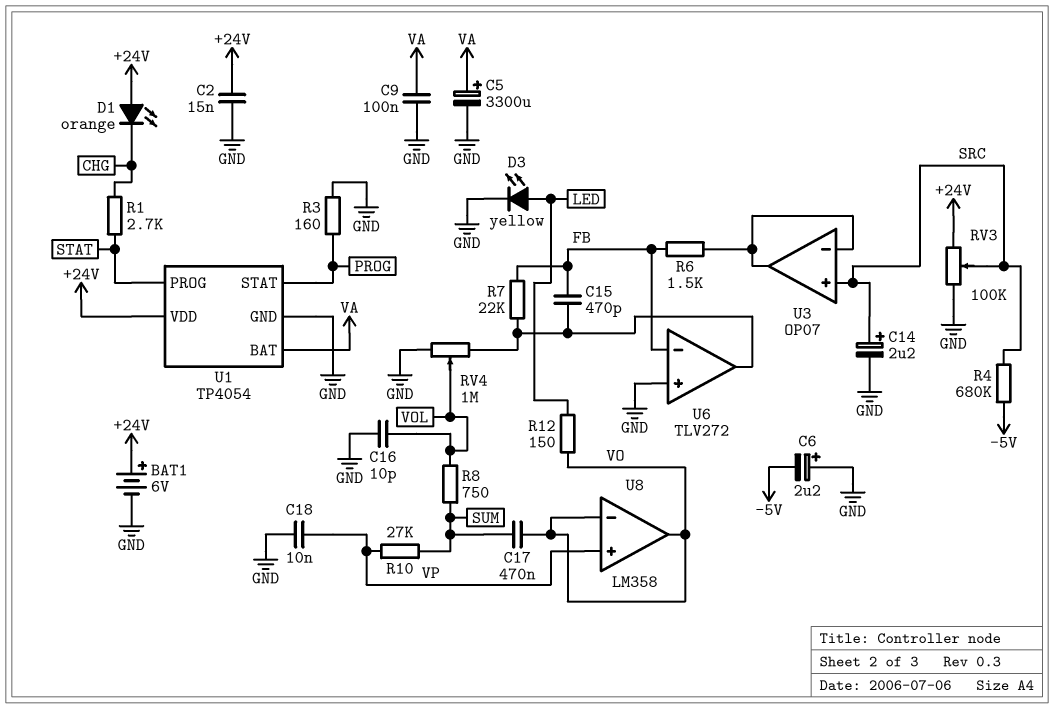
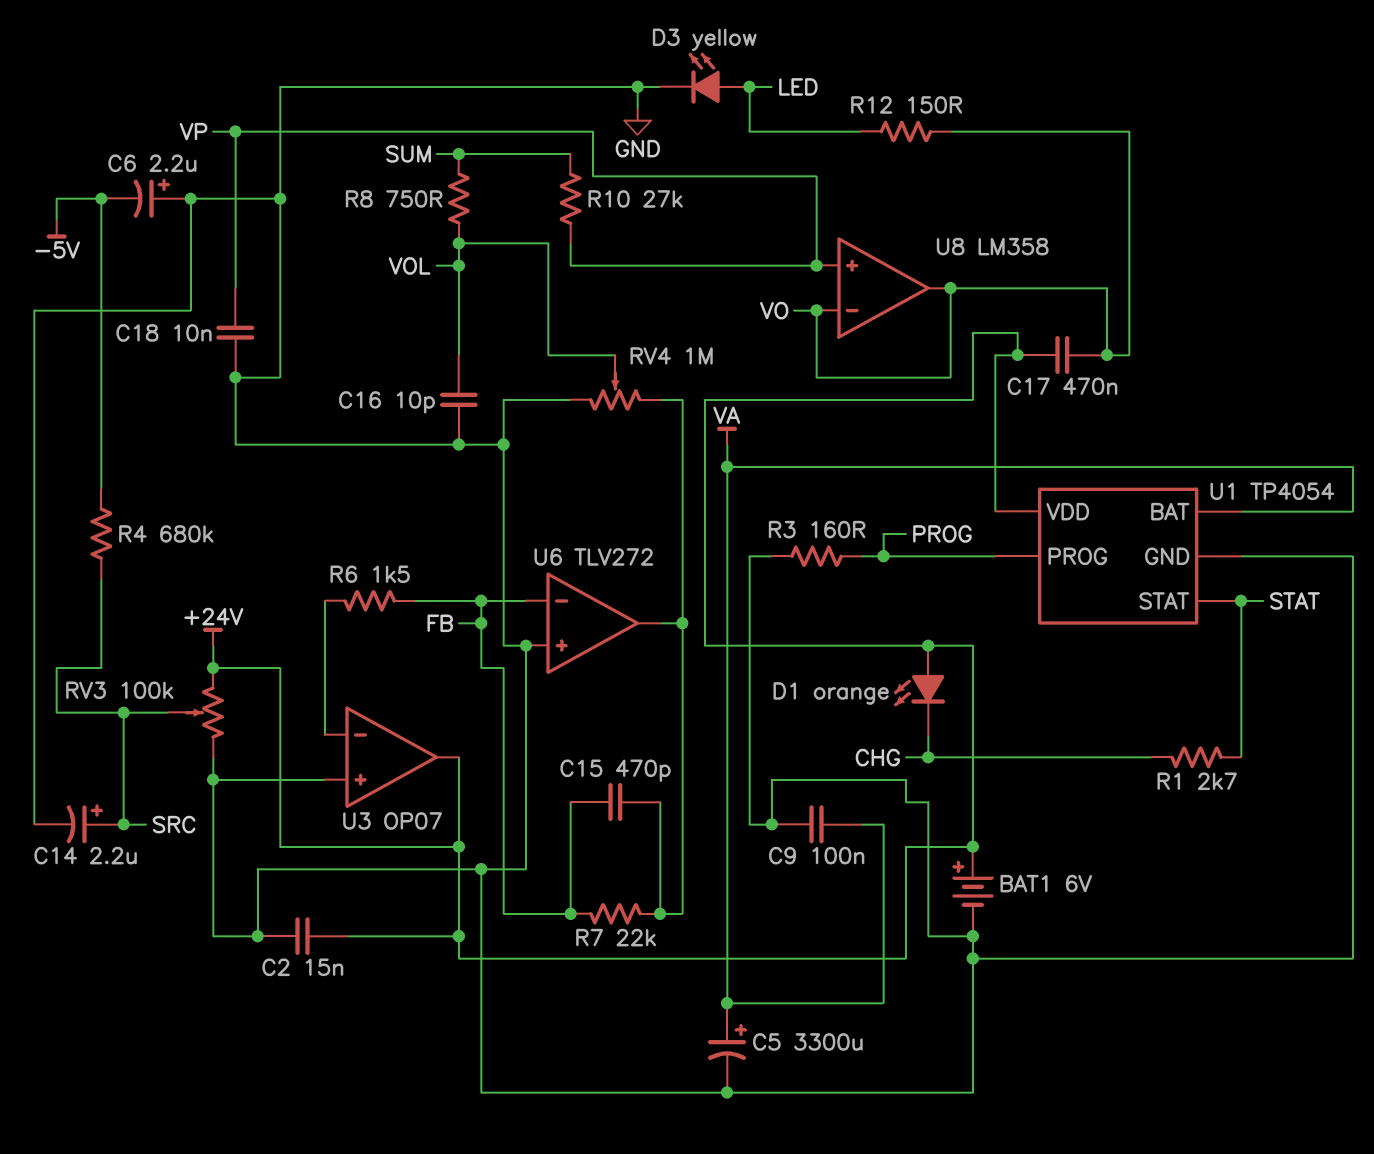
C17: 470nF (SUM, VO) -> 470nF (+24V, VO)
U1 pin PROG: STAT -> PROG
U1 pin STAT: PROG -> STAT
U3 pin in+: SRC -> GND
U3 pin out: U3/in- -> +24V

